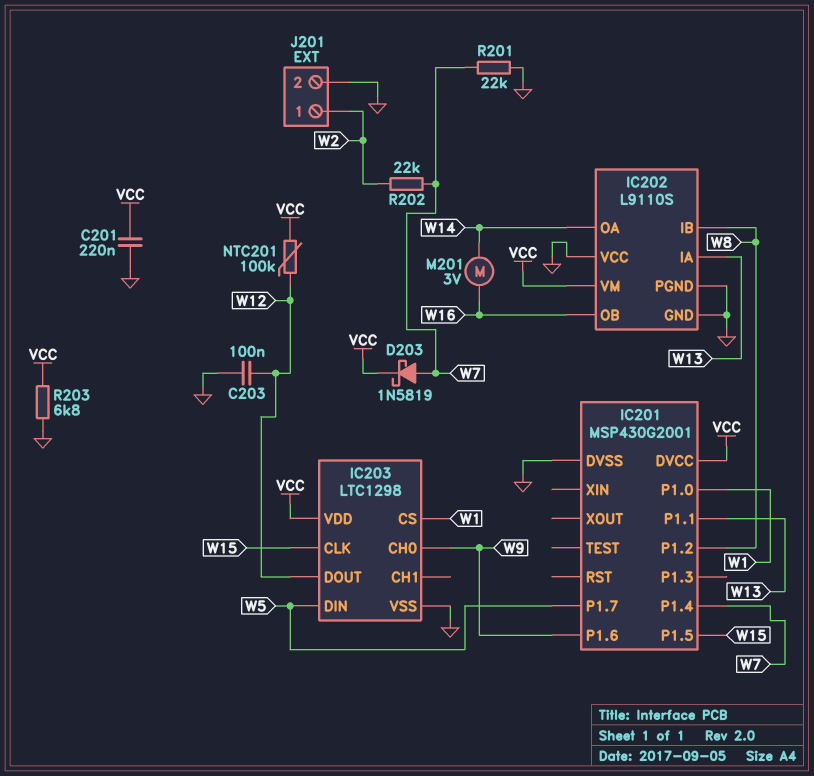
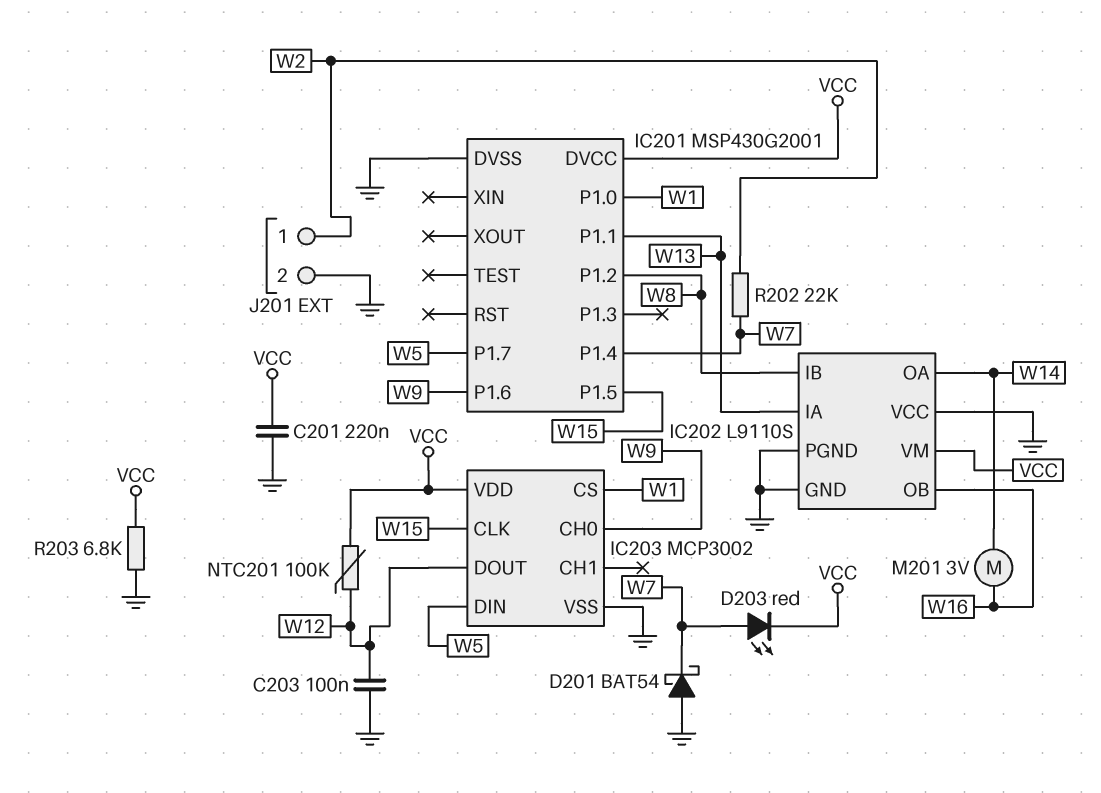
D201: none -> schottky BAT54 (A GND, K W7)
D203: schottky 1N5819 (A W7, K VCC) -> LED red (A W7, K VCC)
IC203: LTC1298 -> MCP3002
R201: 22k (GND, W7) -> none

